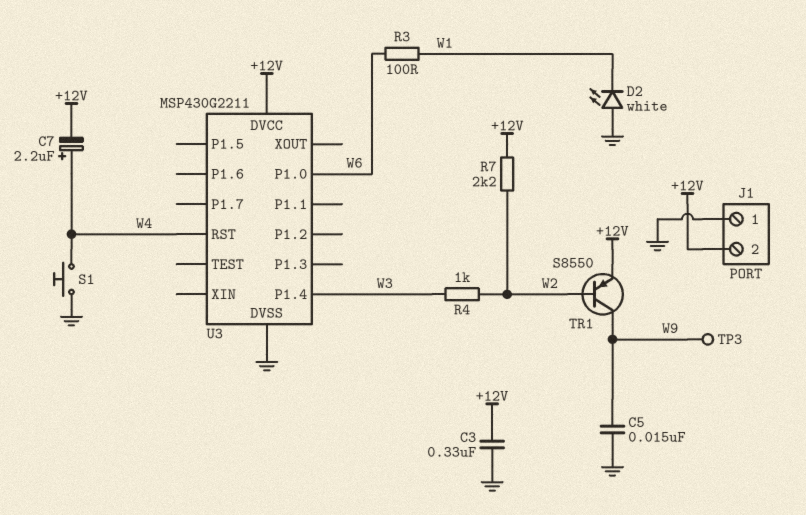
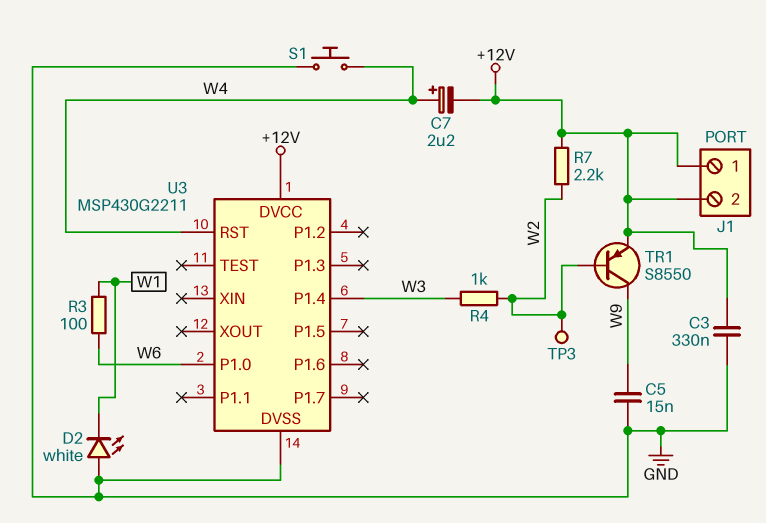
J1 pin 1: GND -> +12V
TP3: test point (W9) -> test point (W2)

